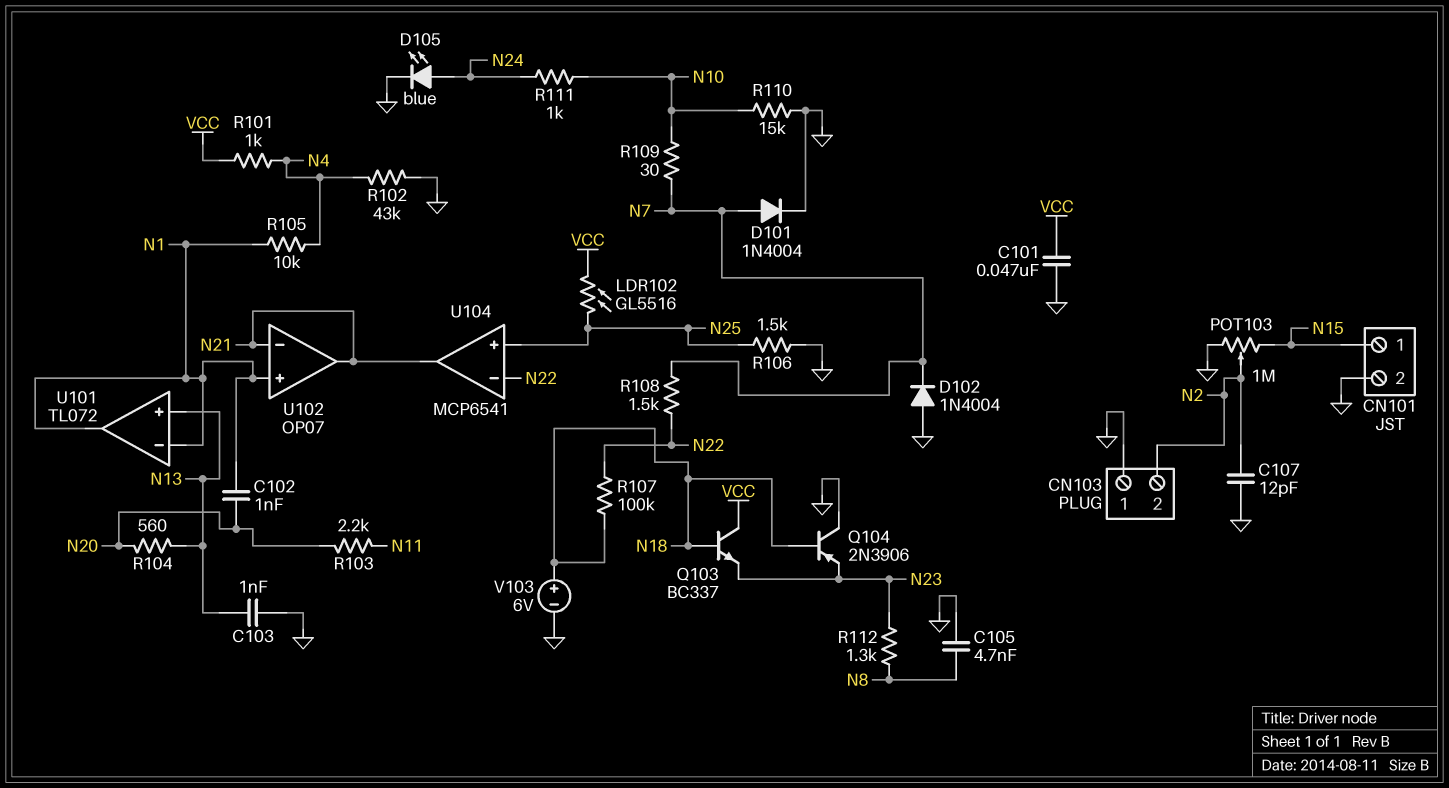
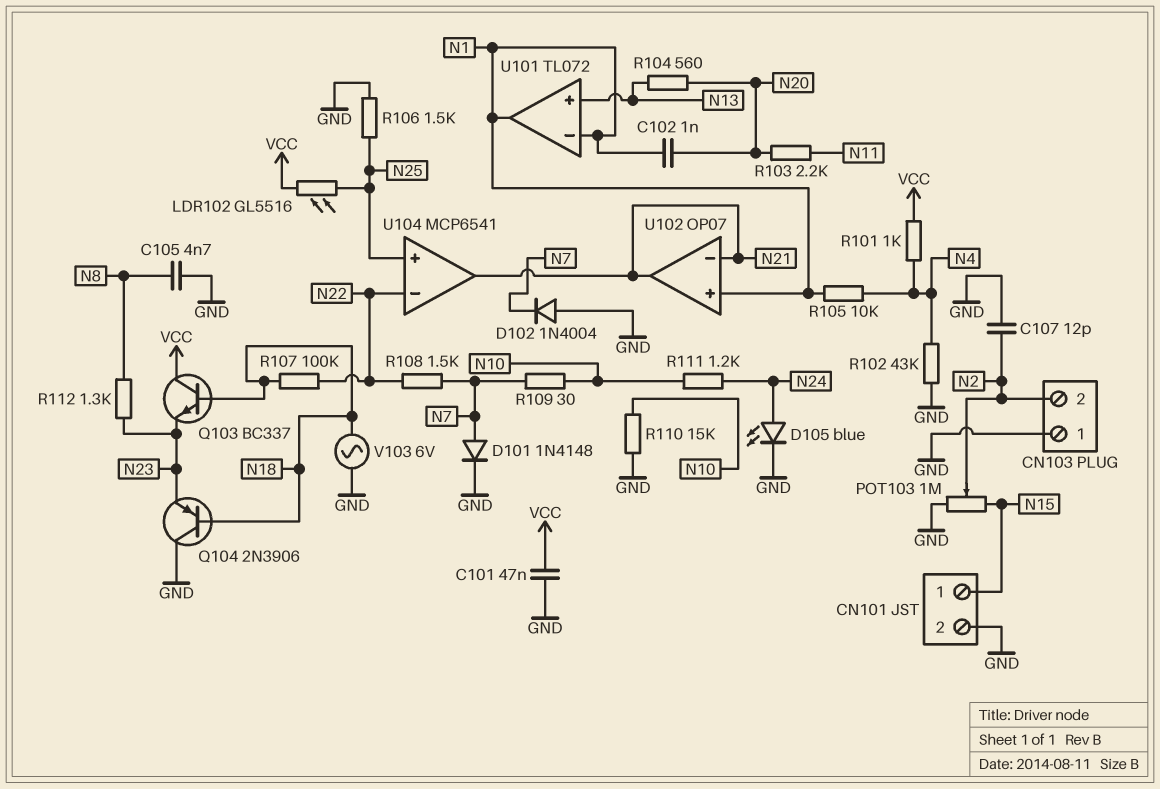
C103: 1nF (GND, N13) -> none
D101: diode 1N4004 (A N7, K GND) -> diode 1N4148 (A N7, K GND)
R111: 1k (N10, N24) -> 1.2k (N10, N24)
V103: 6V (plus N18, minus GND) -> AC 6V (GND, N18)

